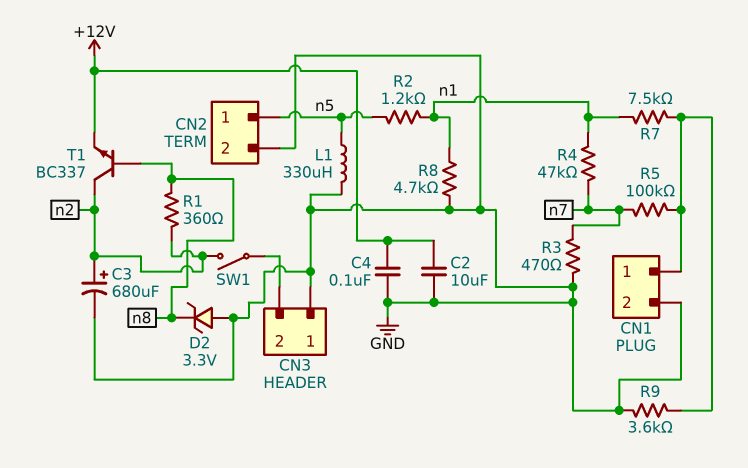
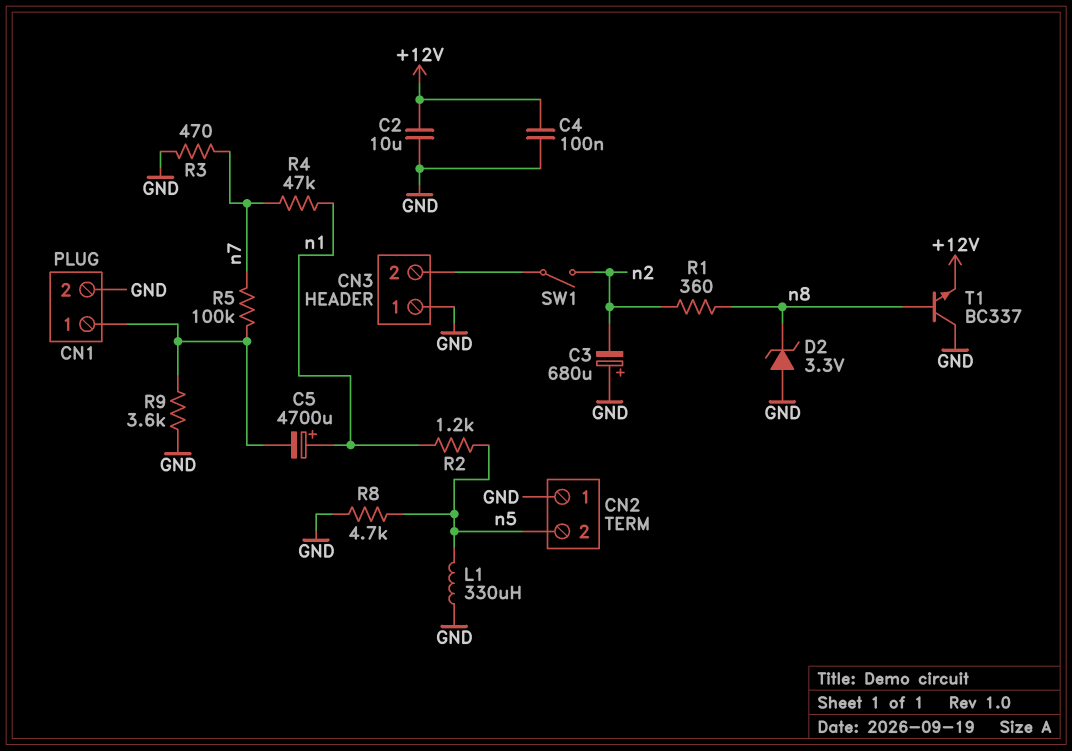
C3: 680uF (plus n2, minus GND) -> 680uF (plus GND, minus n2)
C5: none -> 4700uF (plus n1, minus CN1/1)
CN2 pin 1: n5 -> GND
CN2 pin 2: GND -> n5
R7: 7.5k (CN1/1, n1) -> none
R8: 4.7k (GND, n1) -> 4.7k (GND, n5)
T1: NPN BC337 (B n8, C n2, E +12V) -> NPN BC337 (B n8, C GND, E +12V)

